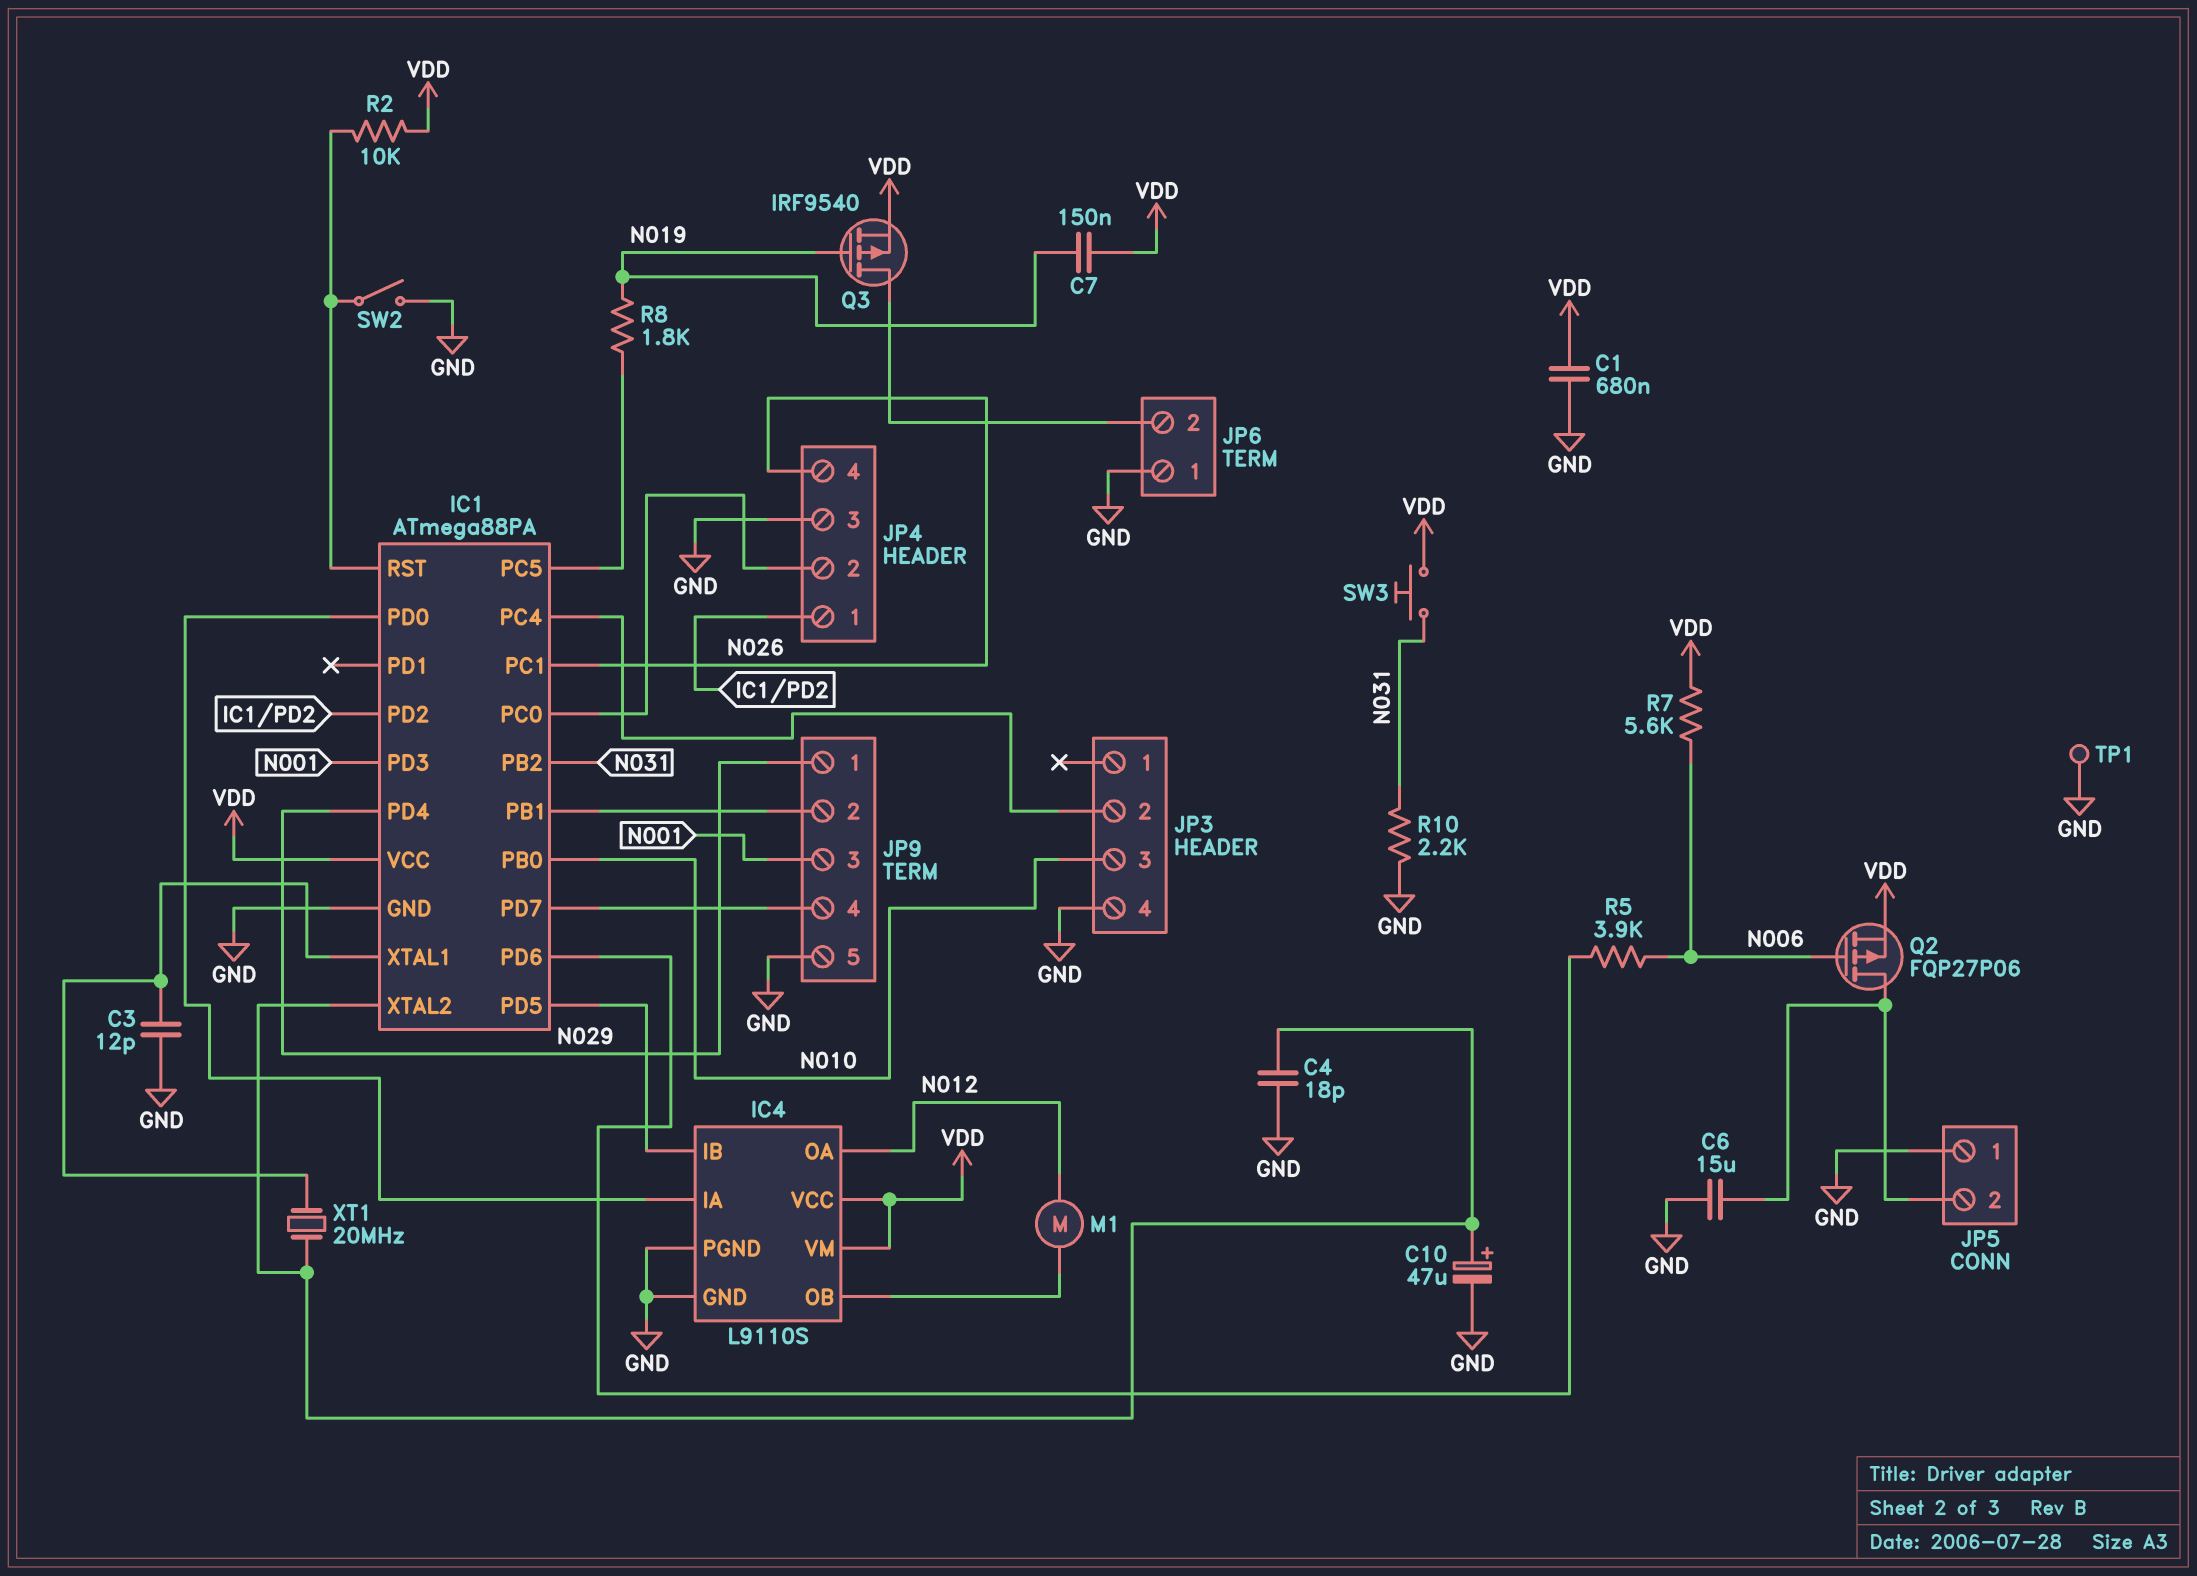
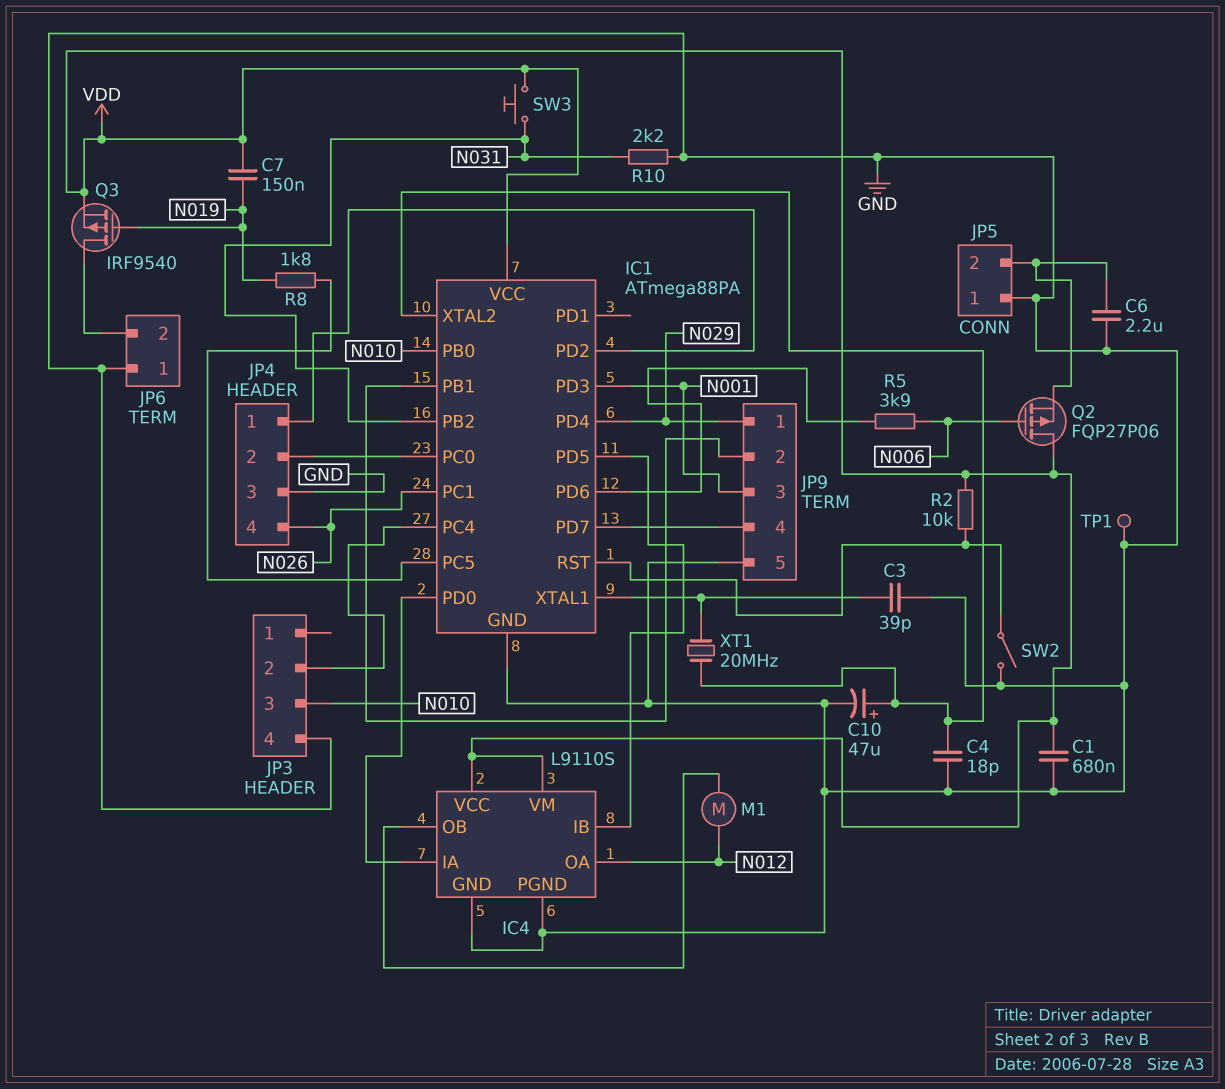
C3: 12pF (GND, IC1/XTAL1) -> 39pF (GND, IC1/XTAL1)
C6: 15uF (GND, JP5/2) -> 2.2uF (GND, JP5/2)
Q2: PMOS FQP27P06 (G N006, D JP5/2, S VDD) -> PMOS FQP27P06 (G N006, D VDD, S JP5/2)
R7: 5.6k (N006, VDD) -> none

